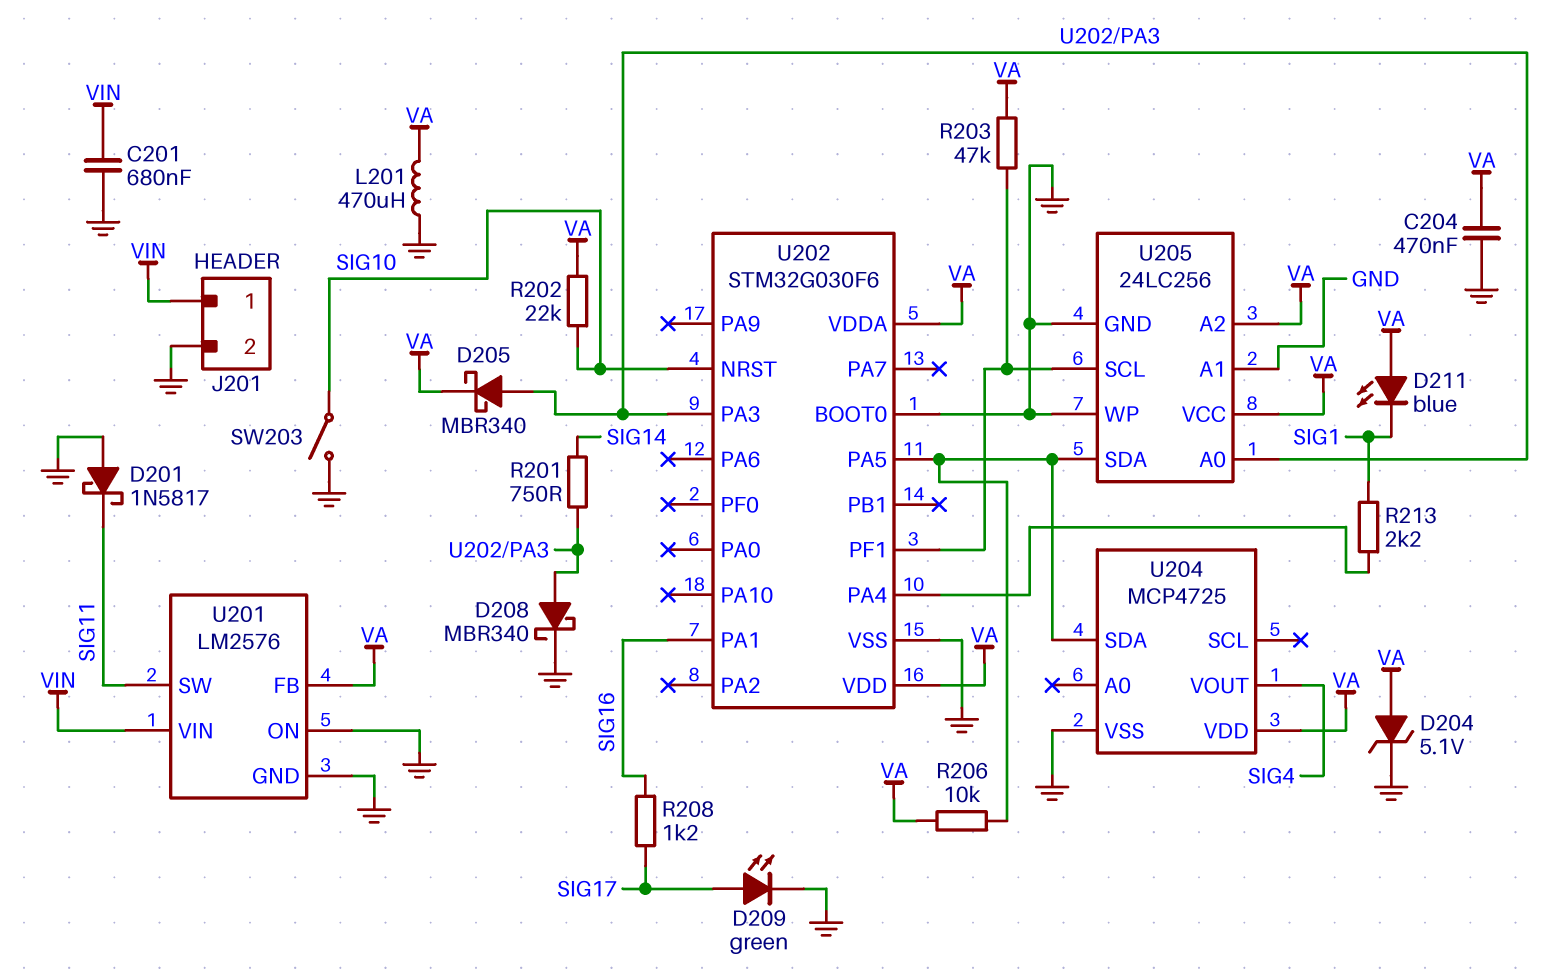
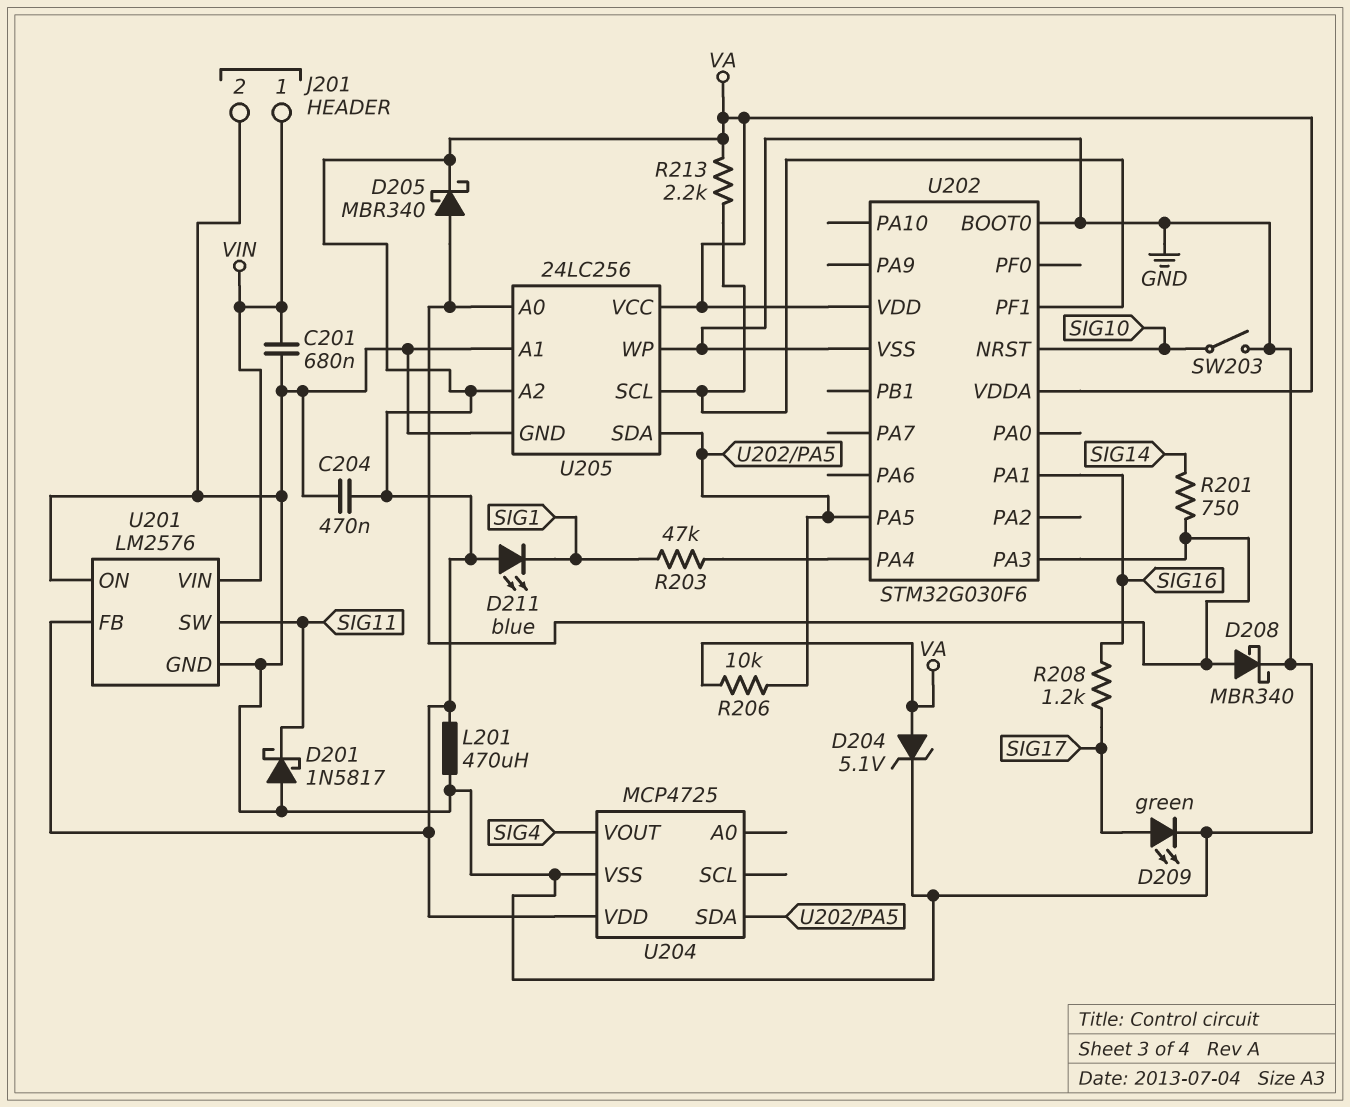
R202: 22k (SIG10, VA) -> none
R203: 47k (U202/PF1, VA) -> 47k (SIG1, U202/PA4)
R213: 2.2k (SIG1, U202/PA4) -> 2.2k (U202/PF1, VA)

